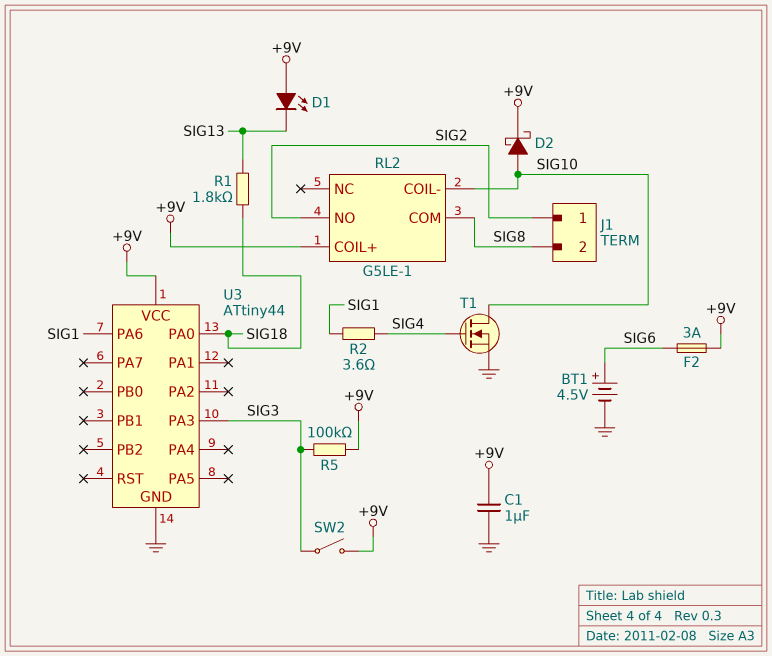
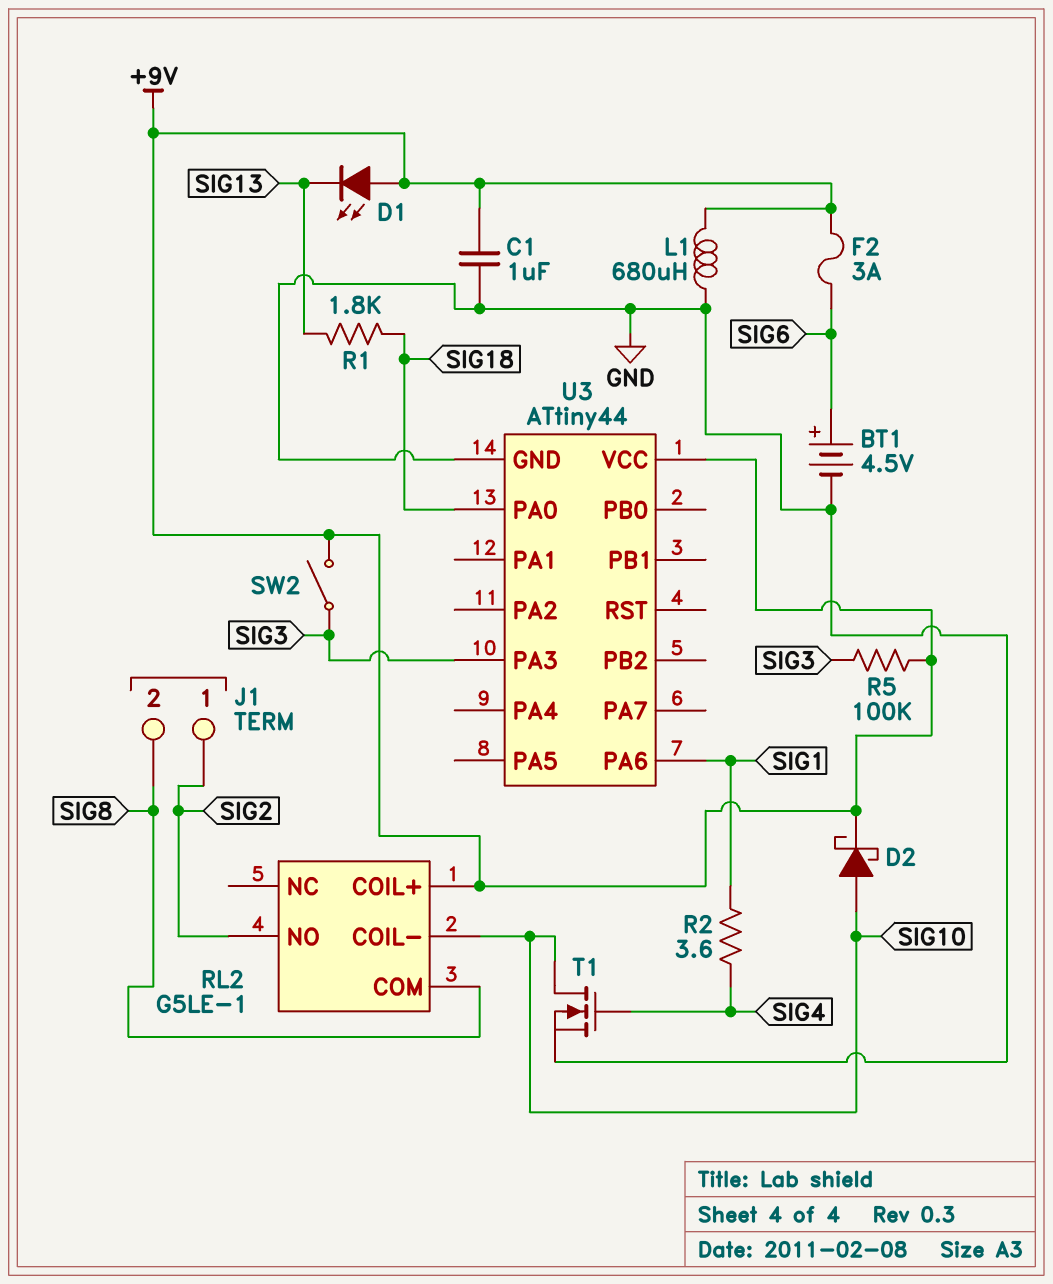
L1: none -> 680uH (+9V, GND)

